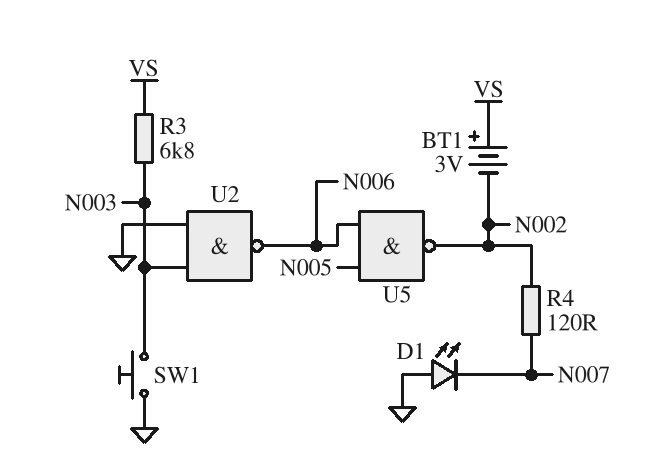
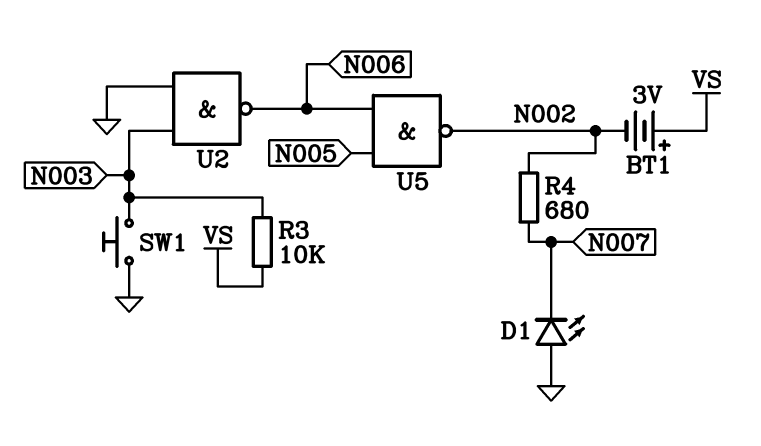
R3: 6.8k (N003, VS) -> 10k (N003, VS)
R4: 120 (N002, N007) -> 680 (N002, N007)

